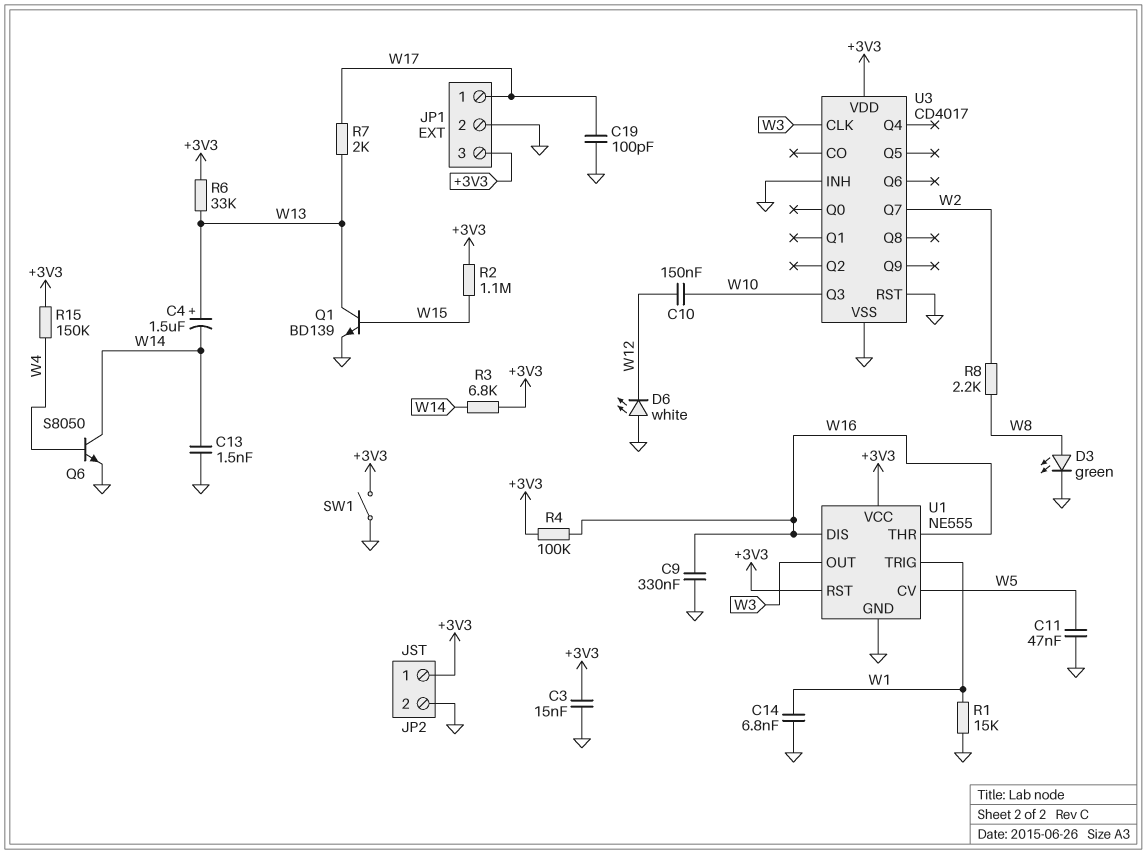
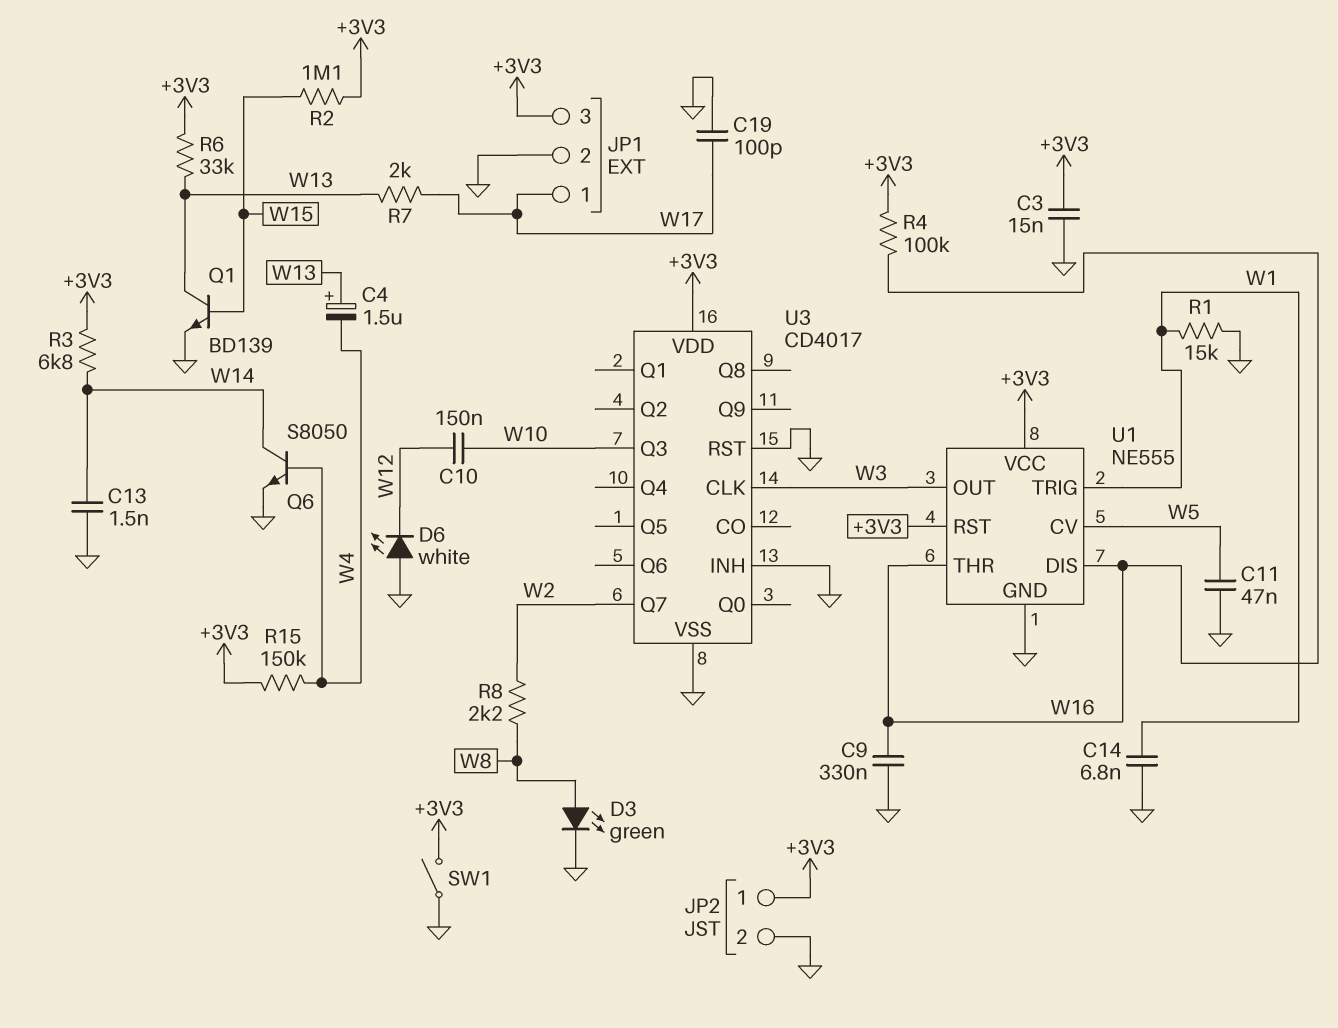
C4: 1.5uF (plus W13, minus W14) -> 1.5uF (plus W13, minus W4)

